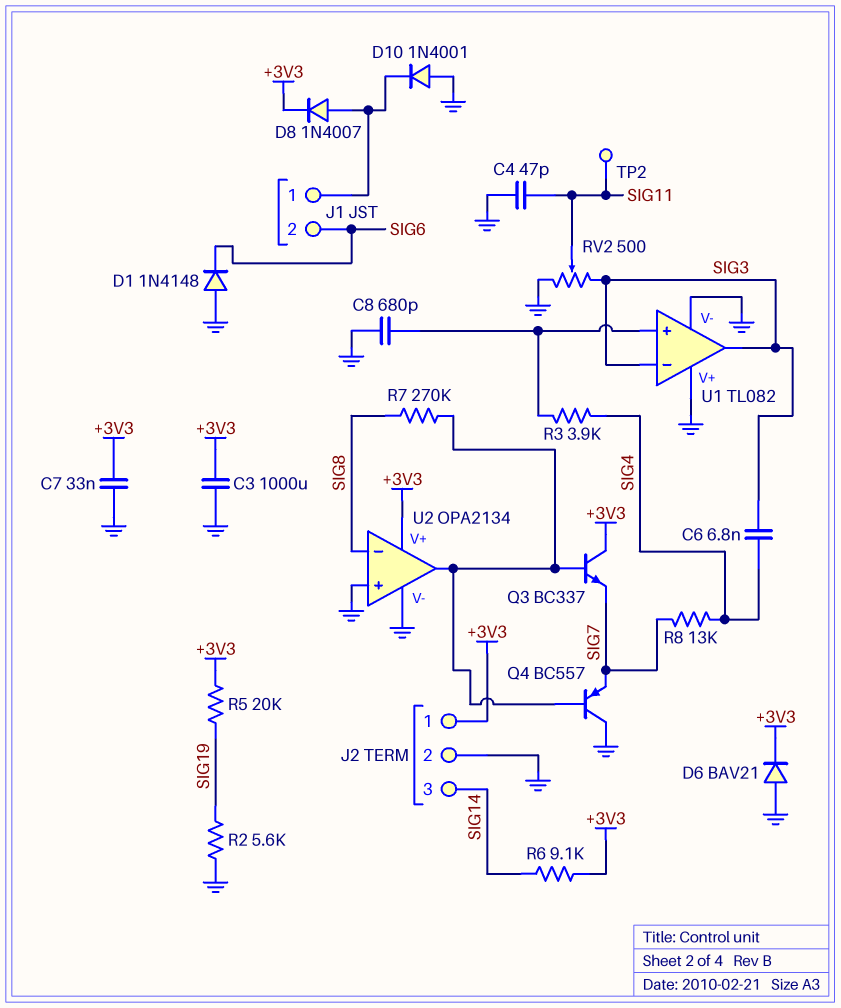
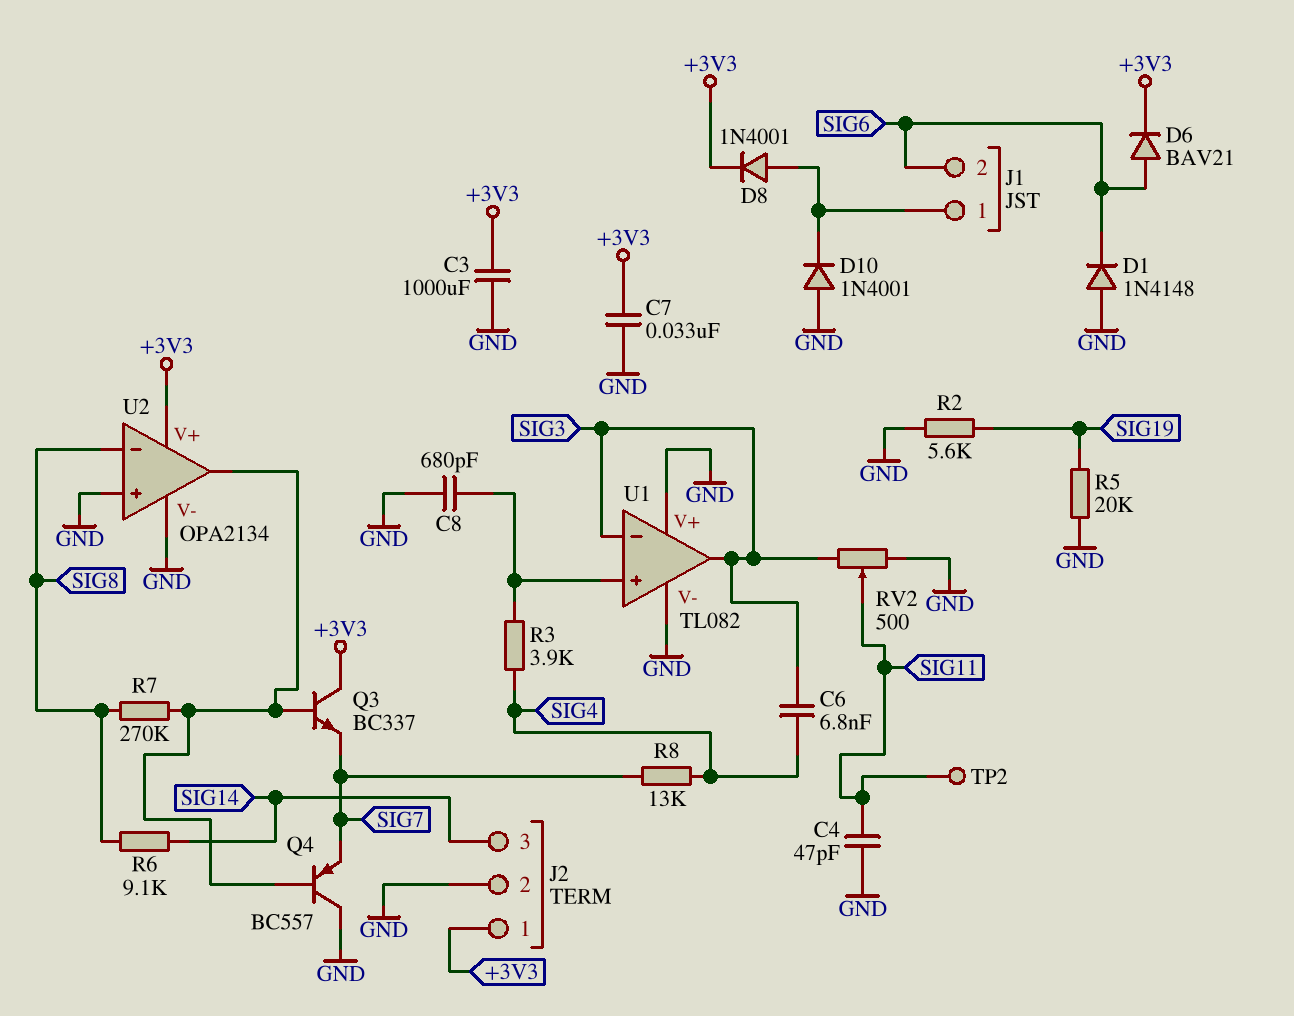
D6: diode BAV21 (A GND, K +3V3) -> diode BAV21 (A SIG6, K +3V3)
D8: diode 1N4007 (A J1/1, K +3V3) -> diode 1N4001 (A J1/1, K +3V3)
R5: 20k (+3V3, SIG19) -> 20k (GND, SIG19)
R6: 9.1k (+3V3, SIG14) -> 9.1k (SIG8, SIG14)

